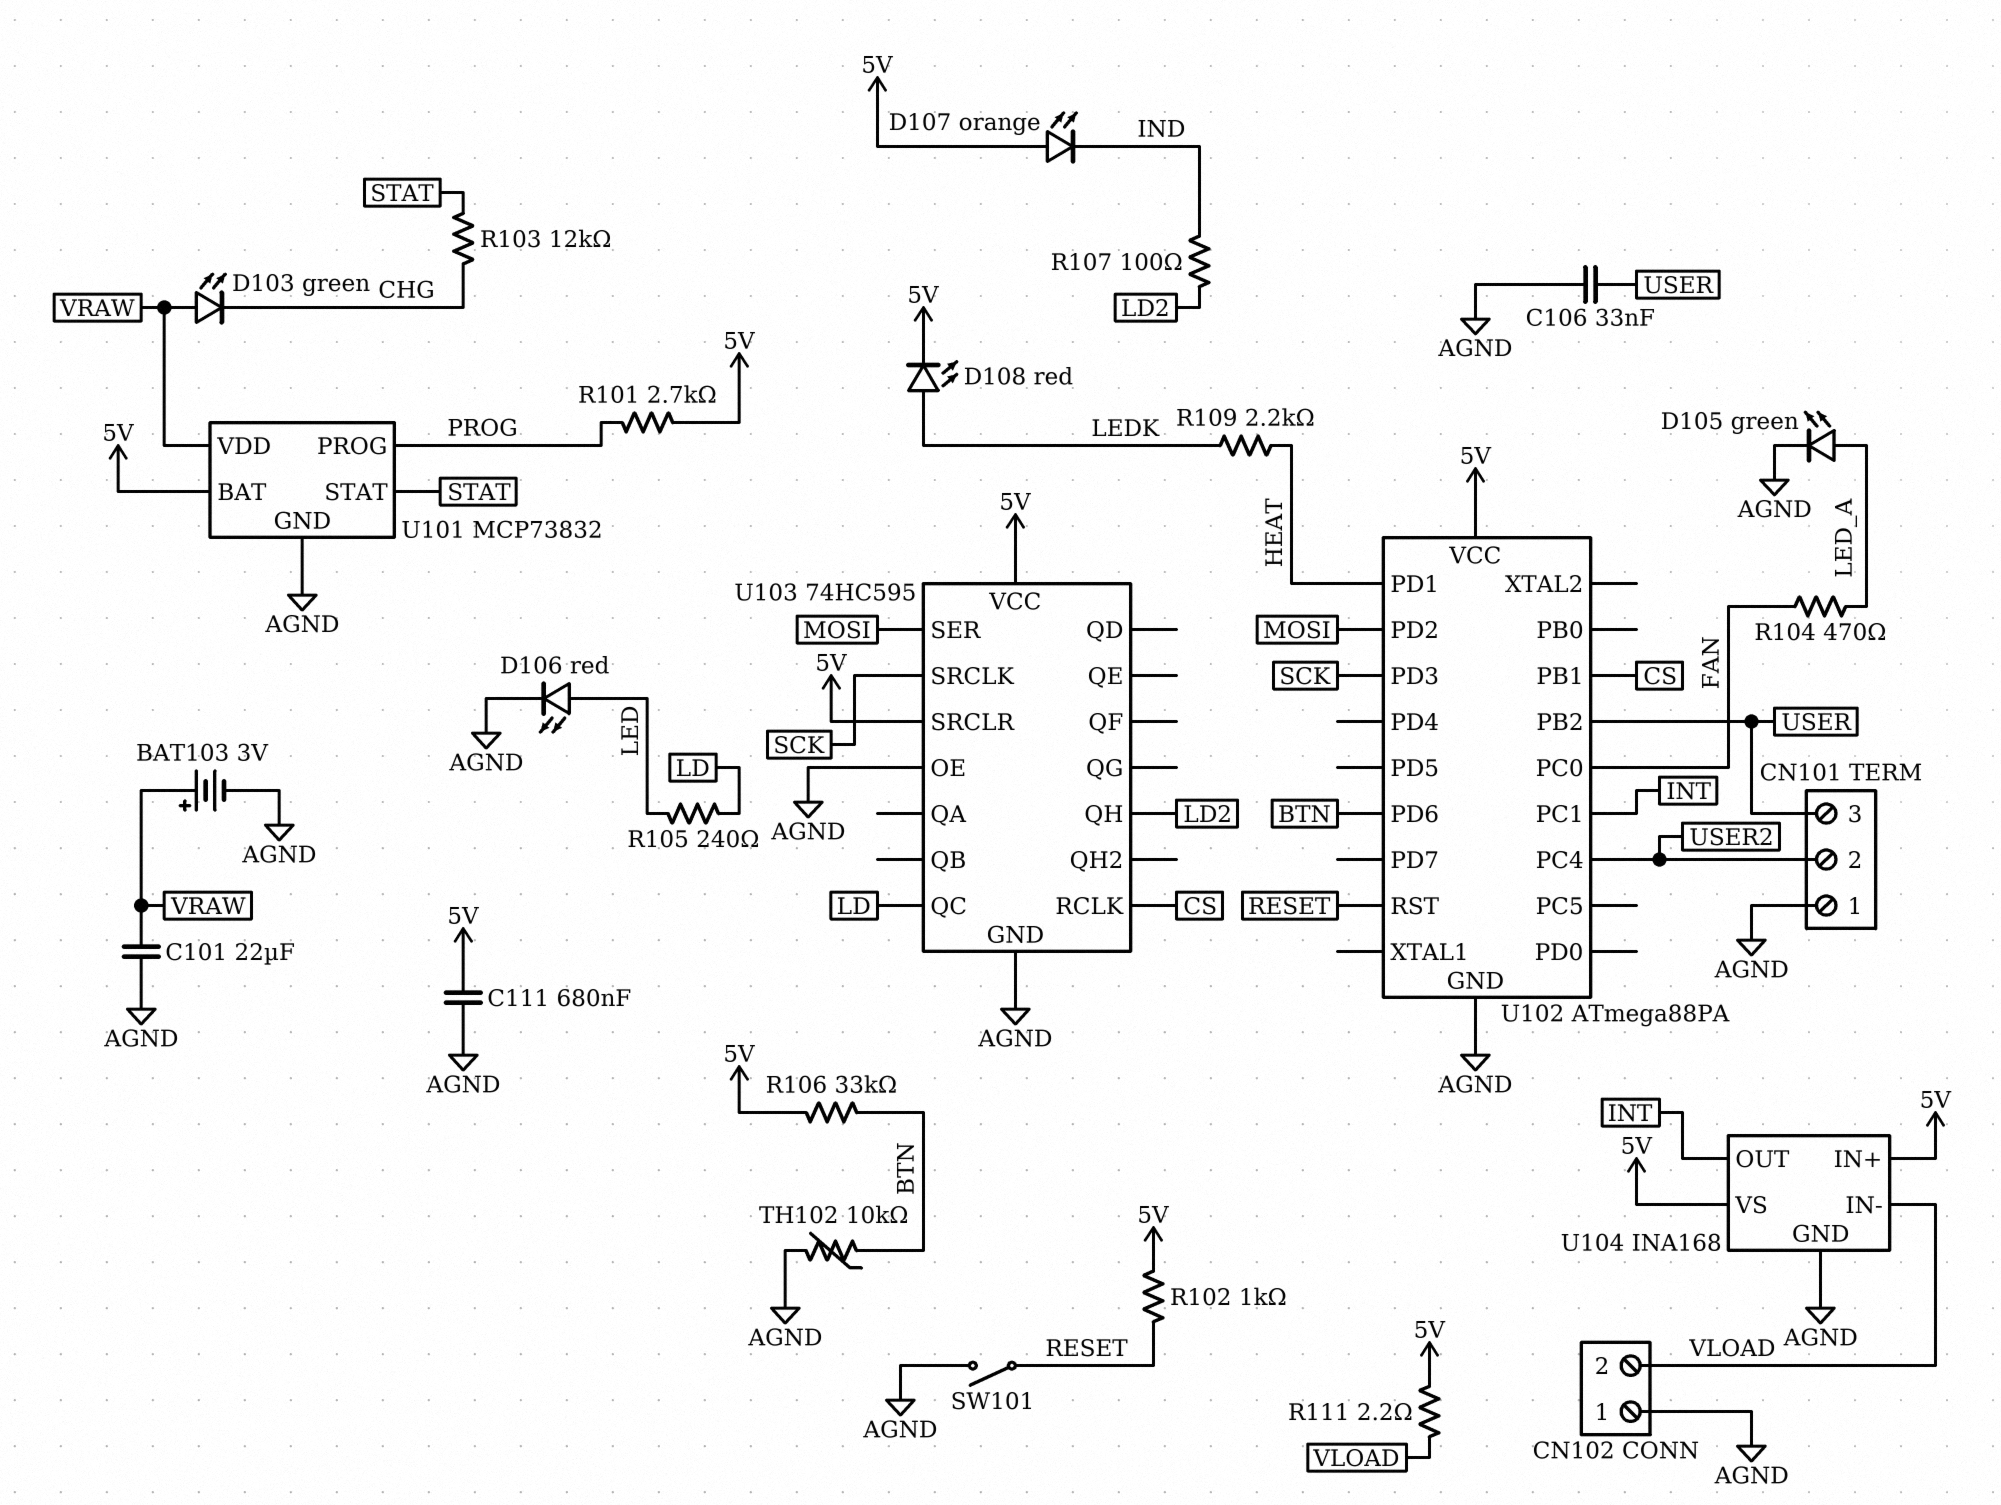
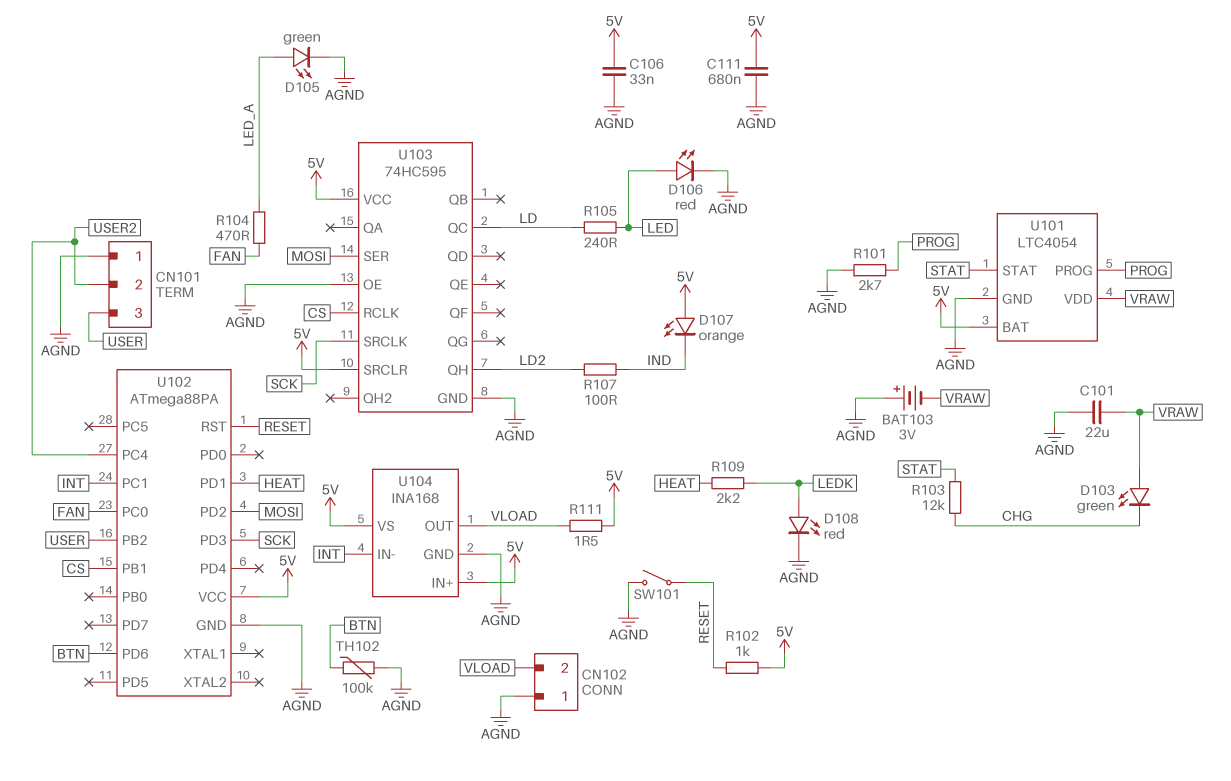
BAT103: 3V (plus VRAW, minus AGND) -> 3V (plus AGND, minus VRAW)
C106: 33nF (AGND, USER) -> 33nF (5V, AGND)
D108: LED red (A LEDK, K 5V) -> LED red (A LEDK, K AGND)
R101: 2.7k (5V, PROG) -> 2.7k (AGND, PROG)
R106: 33k (5V, BTN) -> none
R111: 2.2 (5V, VLOAD) -> 1.5 (5V, VLOAD)
TH102: 10k (AGND, BTN) -> 100k (AGND, BTN)
U101: MCP73832 -> LTC4054
U104 pin IN-: VLOAD -> INT
U104 pin OUT: INT -> VLOAD

